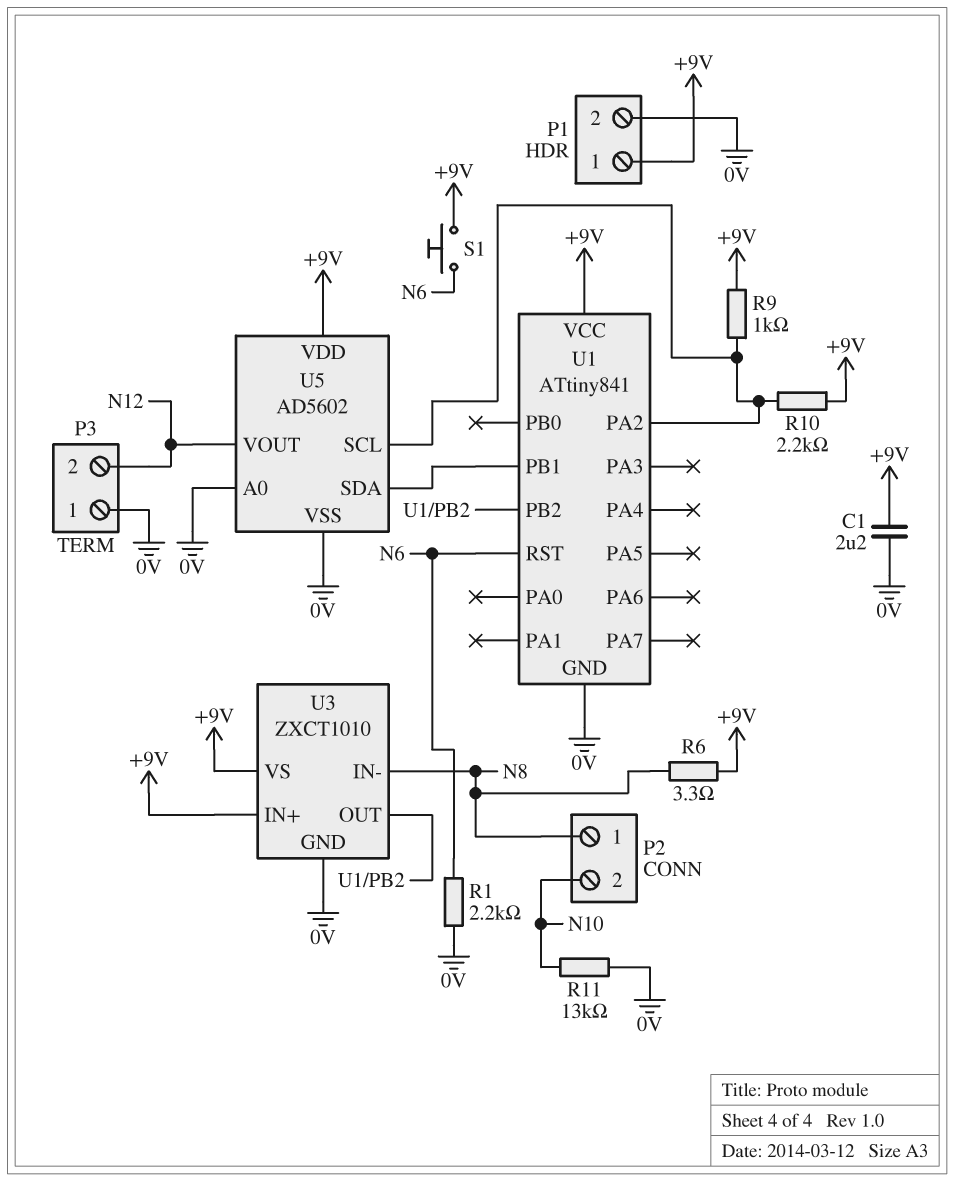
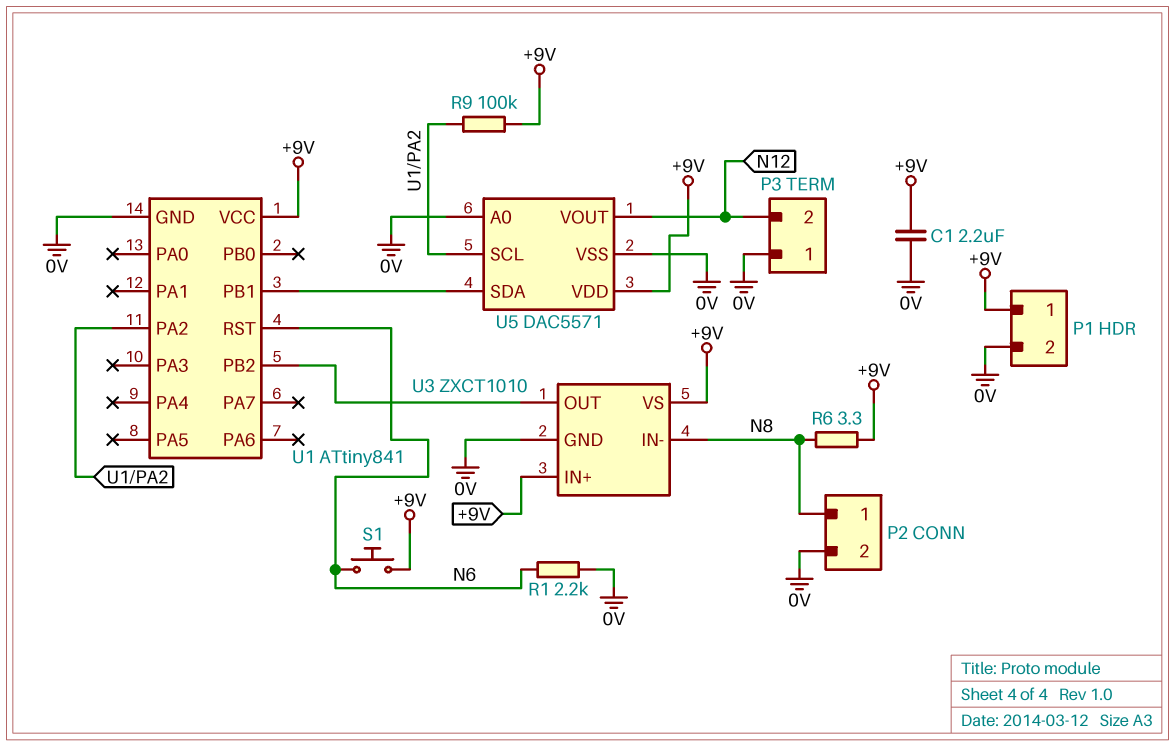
P2 pin 2: N10 -> 0V
R9: 1k (+9V, U1/PA2) -> 100k (+9V, U1/PA2)
R10: 2.2k (+9V, U1/PA2) -> none
R11: 13k (0V, N10) -> none
U5: AD5602 -> DAC5571

